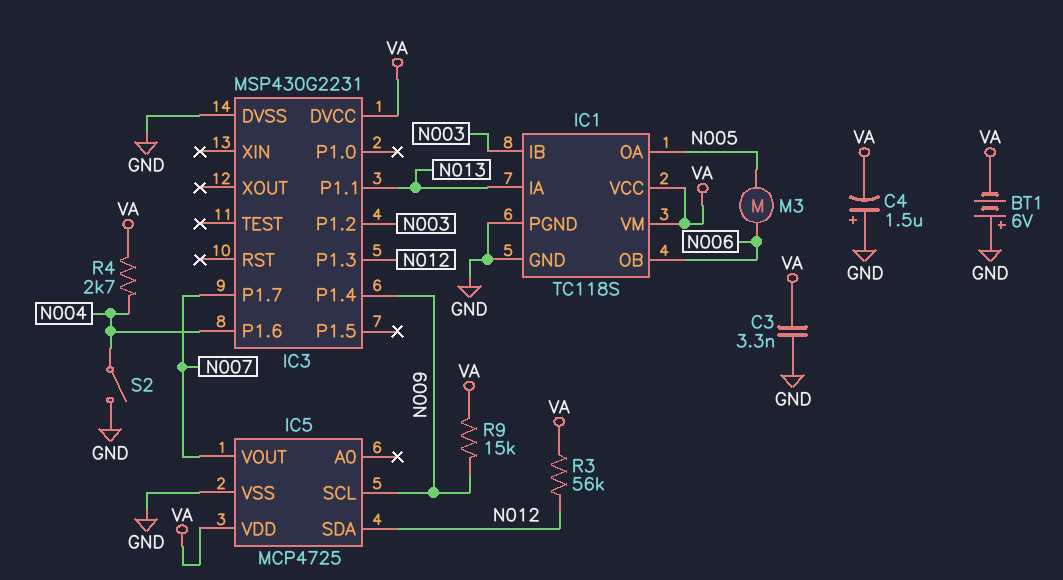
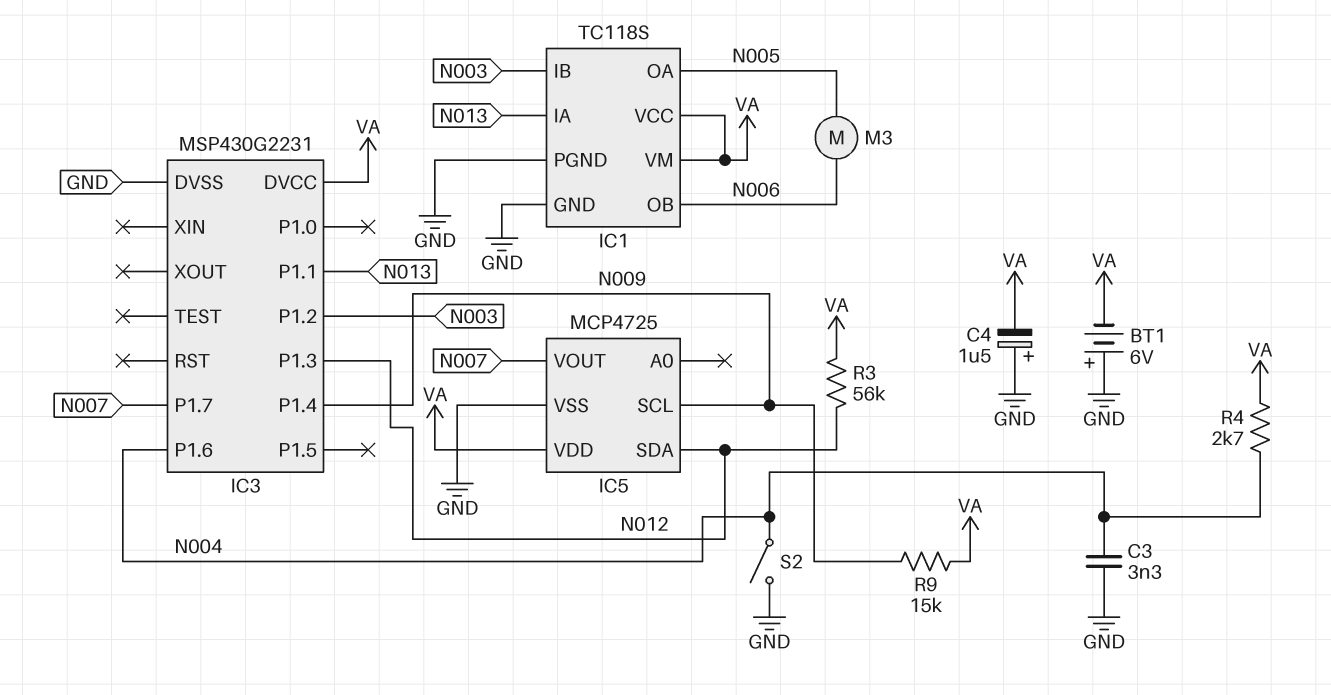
C3: 3.3nF (GND, VA) -> 3.3nF (GND, N004)

